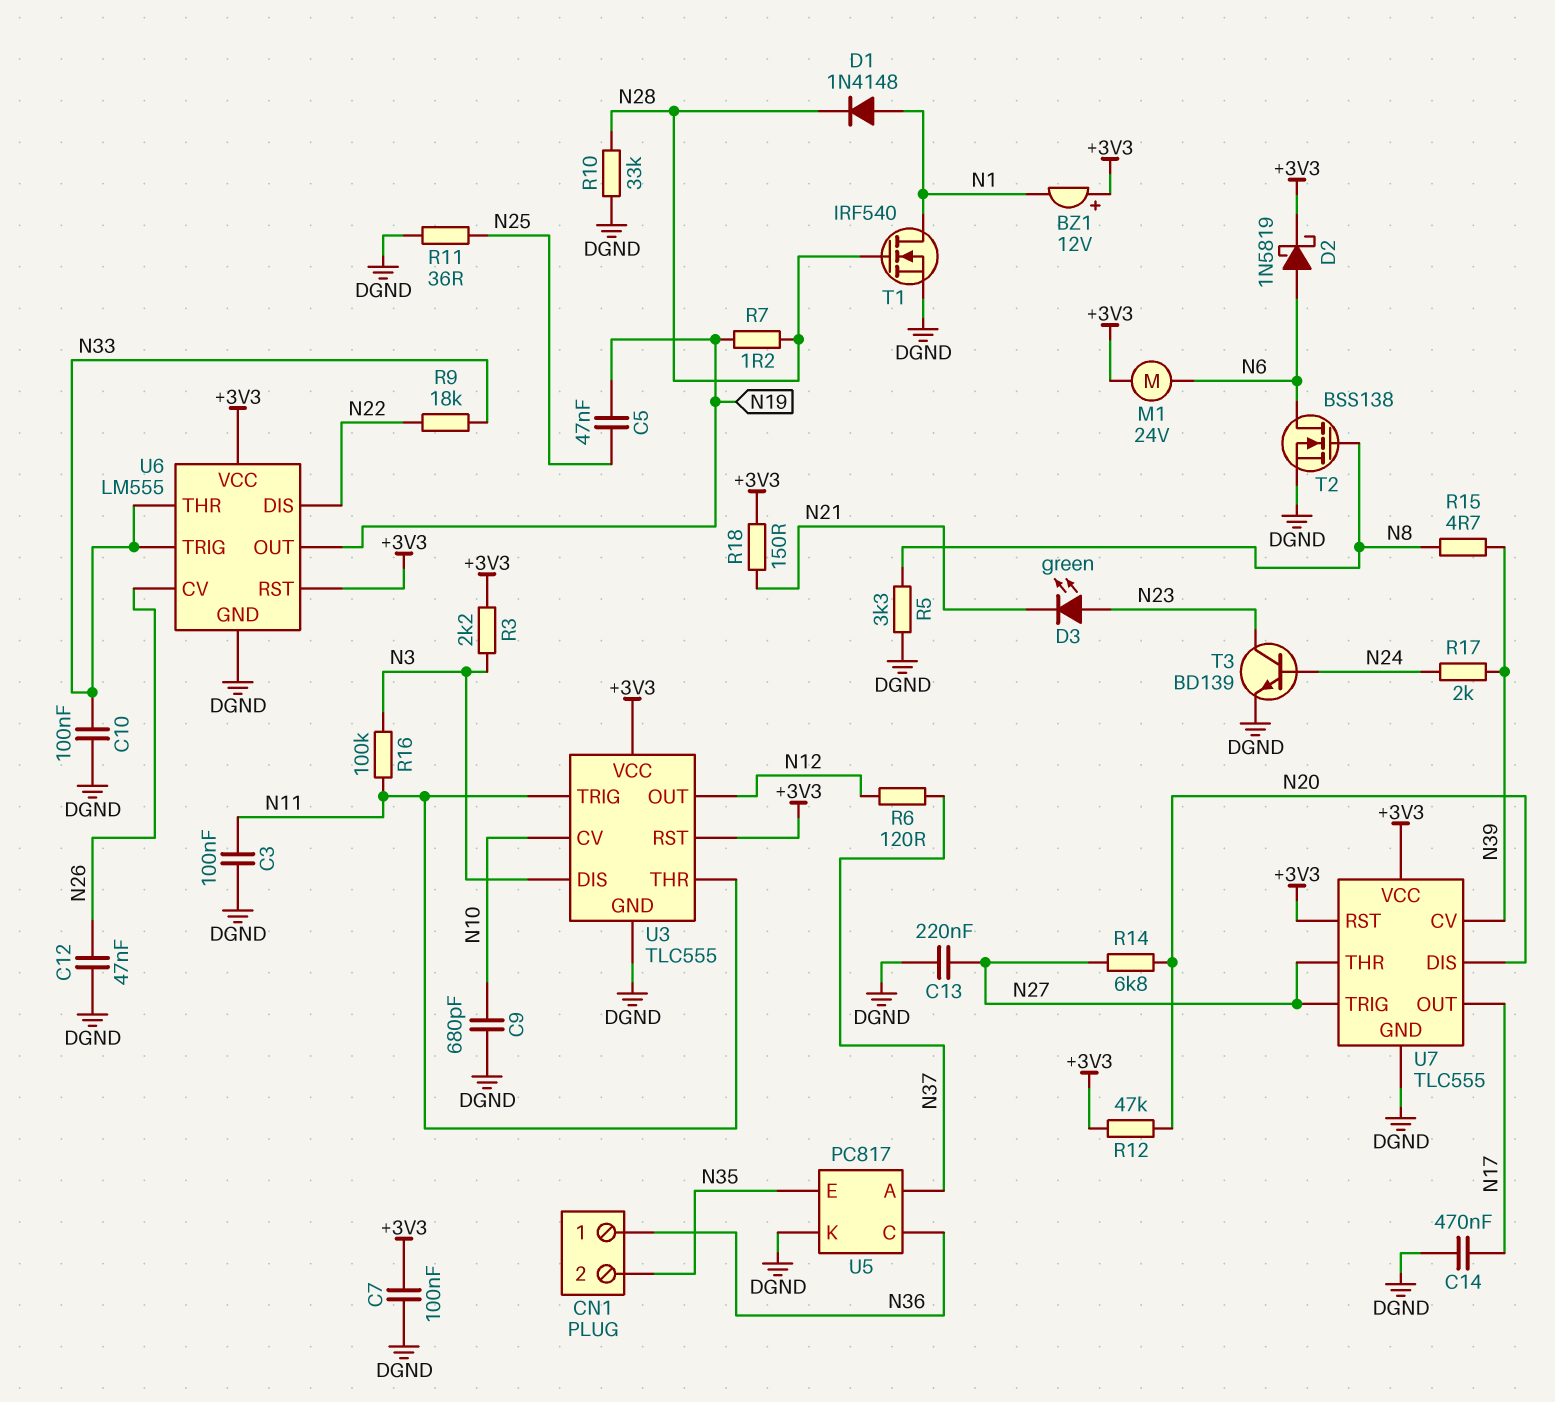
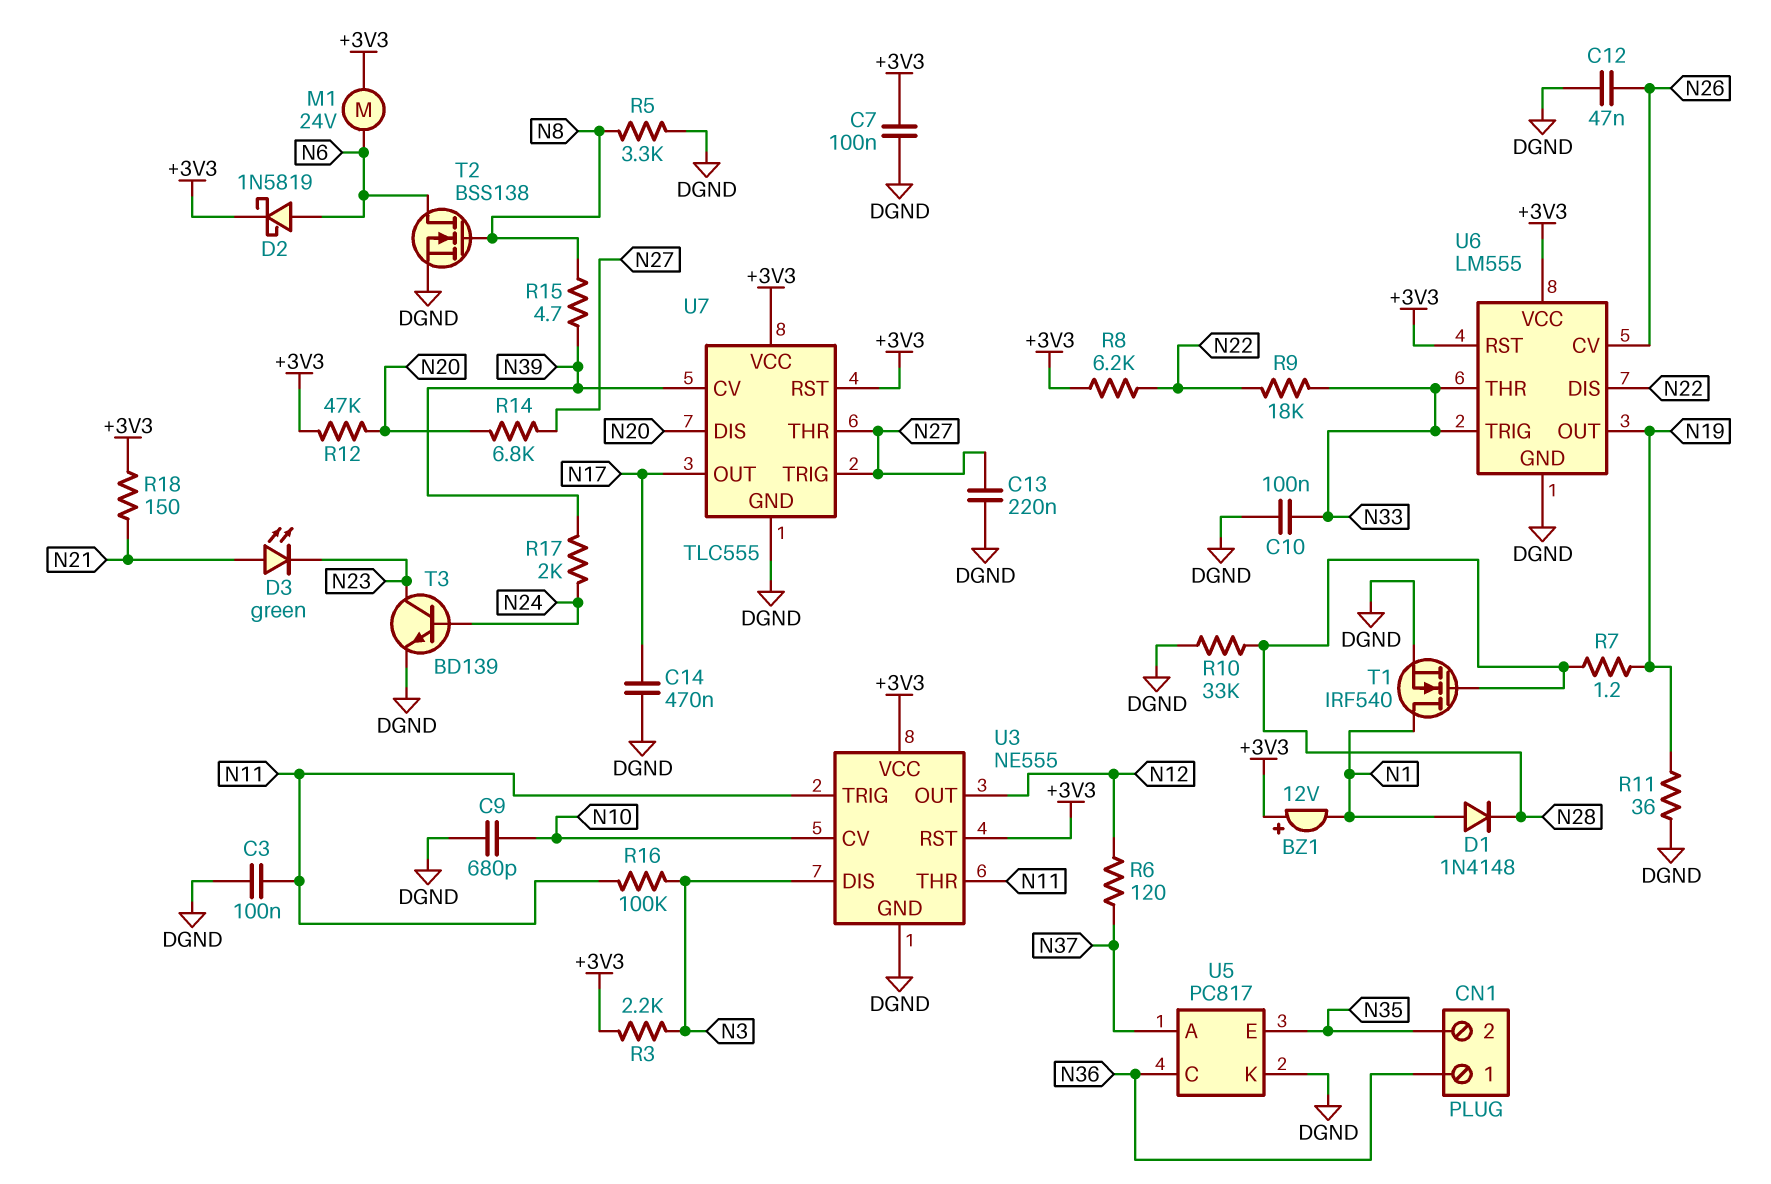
C5: 47nF (N19, N25) -> none
D3: LED green (A N23, K N21) -> LED green (A N21, K N23)
R8: none -> 6.2k (+3V3, N22)
R11: 36 (DGND, N25) -> 36 (DGND, N19)
U3: TLC555 -> NE555

